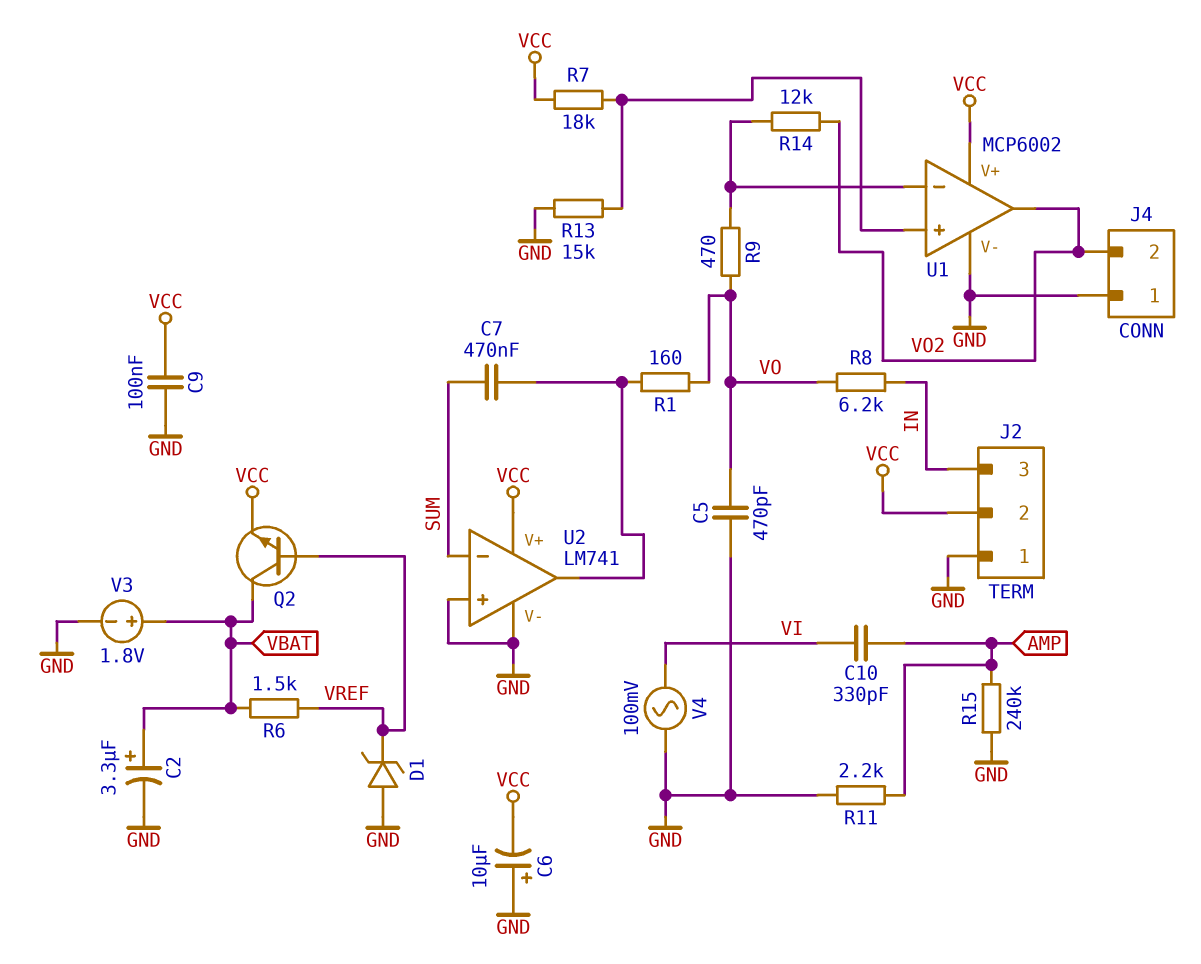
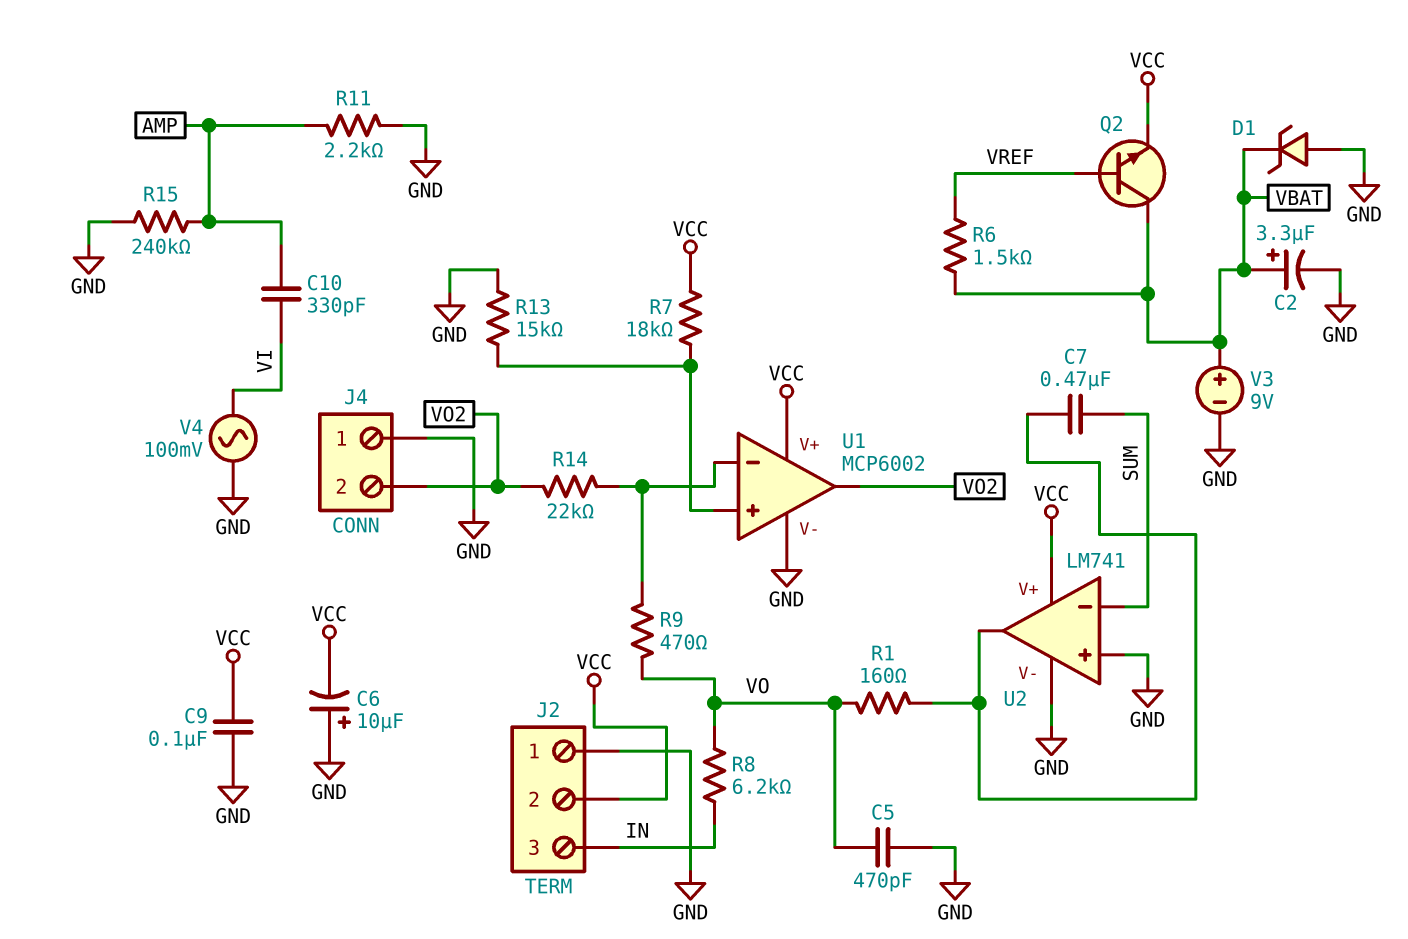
D1: zener (A GND, K VREF) -> zener (A GND, K VBAT)
R14: 12k (U1/in-, VO2) -> 22k (U1/in-, VO2)
V3: 1.8V (plus VBAT, minus GND) -> 9V (plus VBAT, minus GND)

